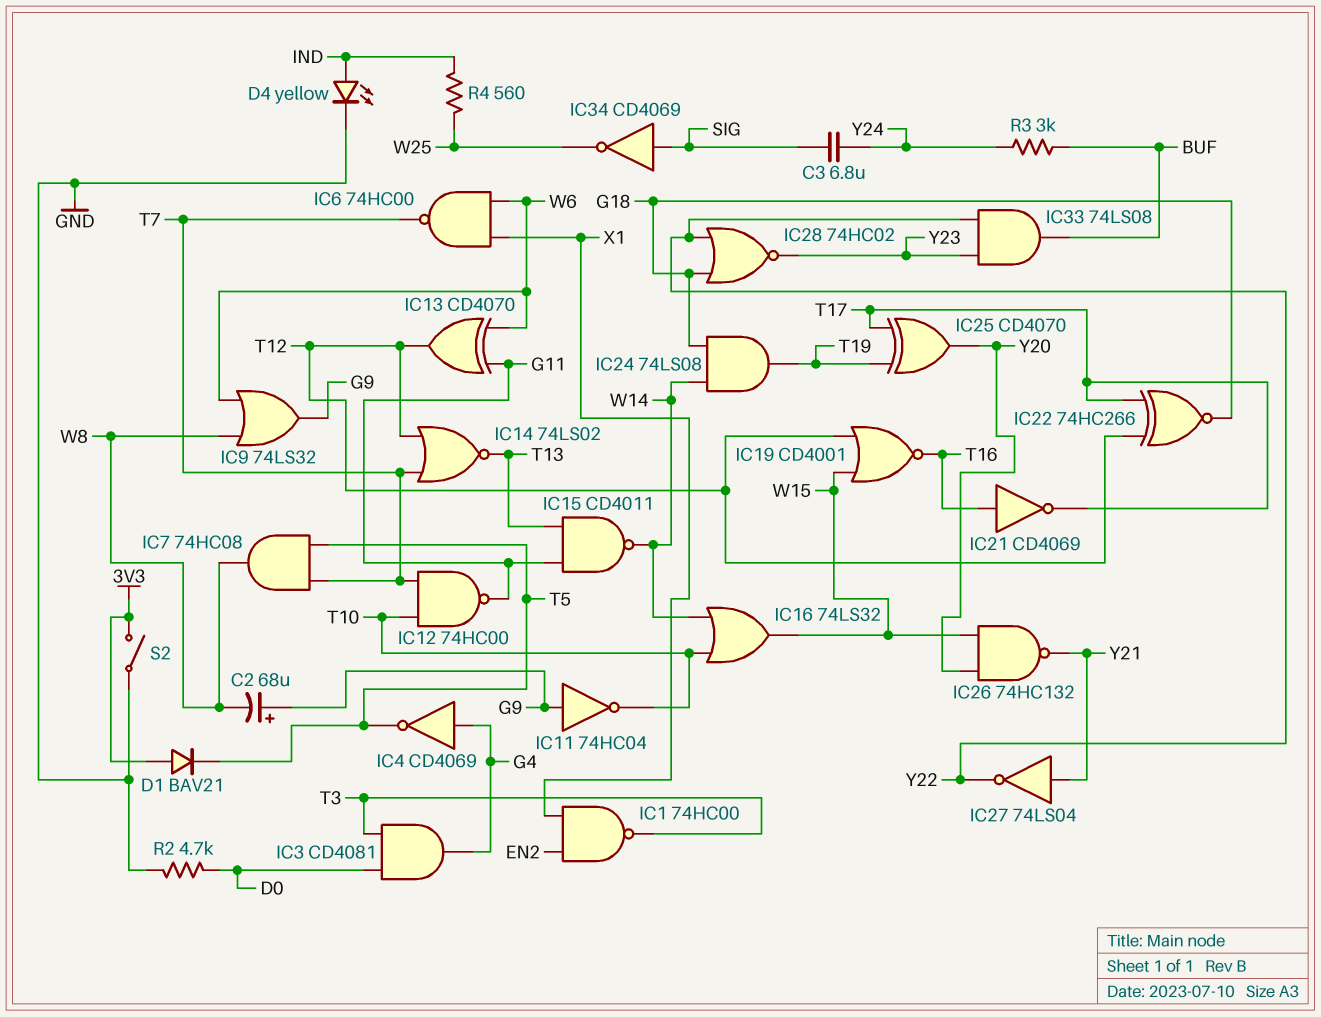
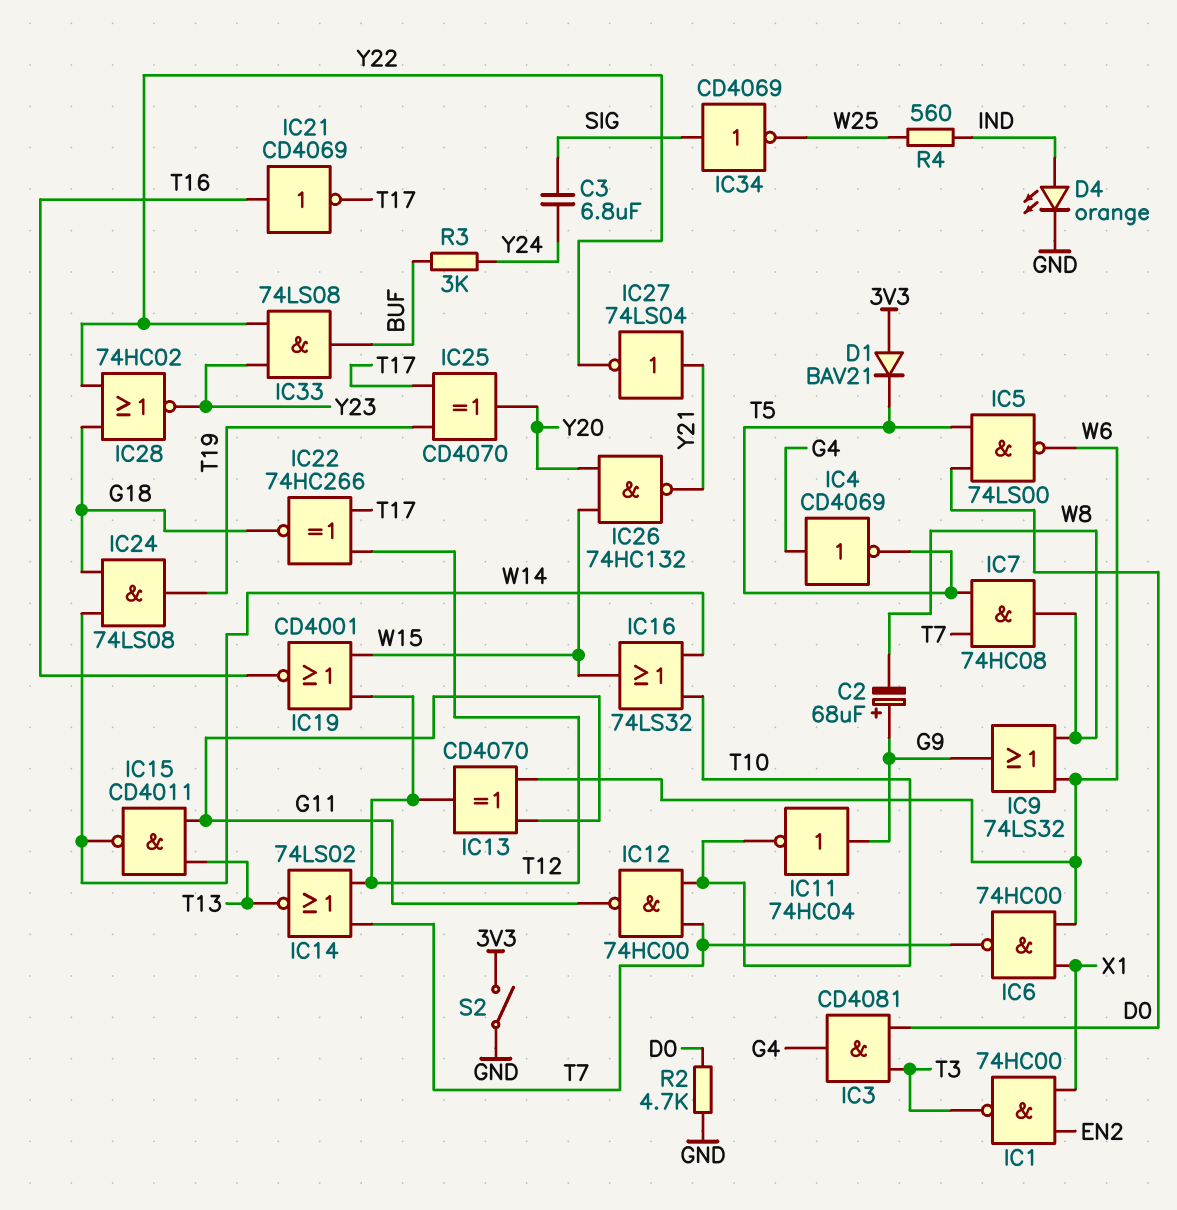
D4: LED yellow (A IND, K GND) -> LED orange (A IND, K GND)
IC5: none -> NAND 74LS00 (in D0, in T5, out W6)

